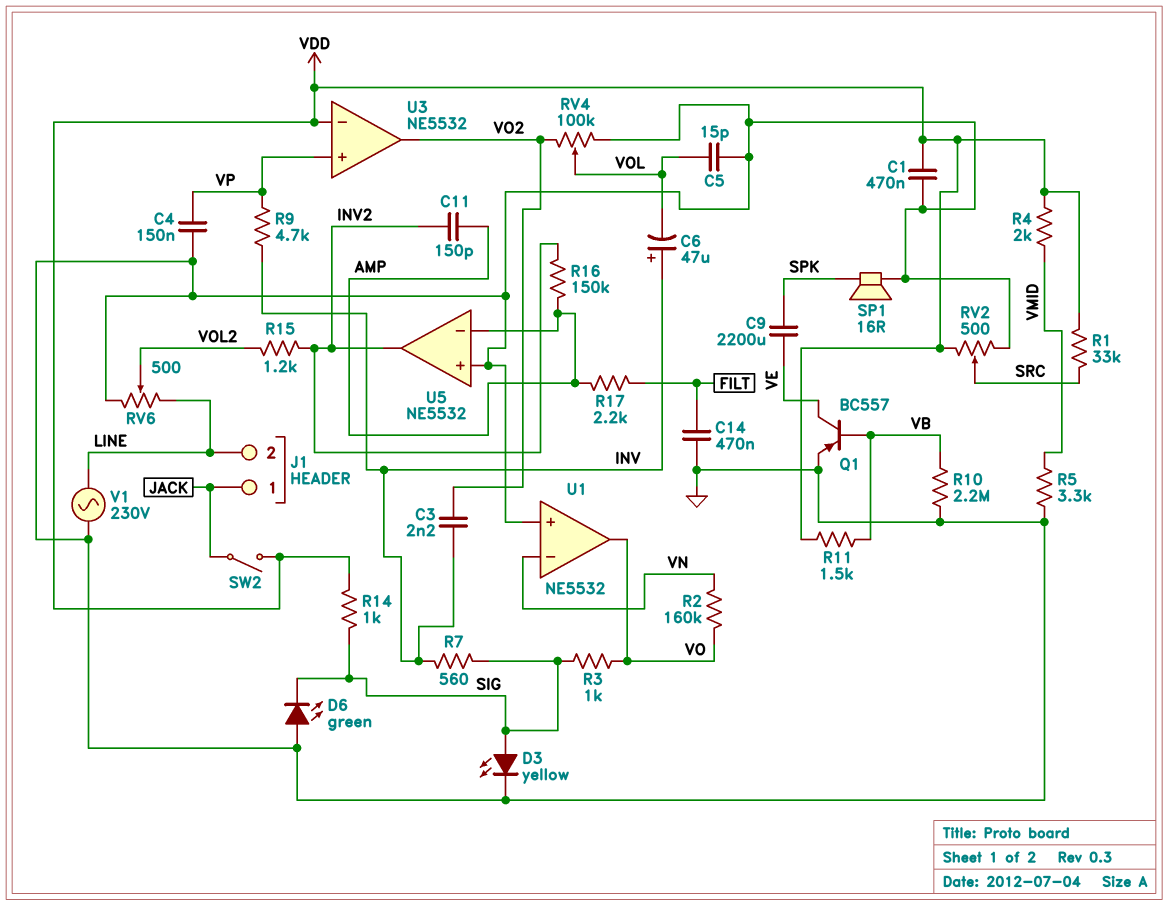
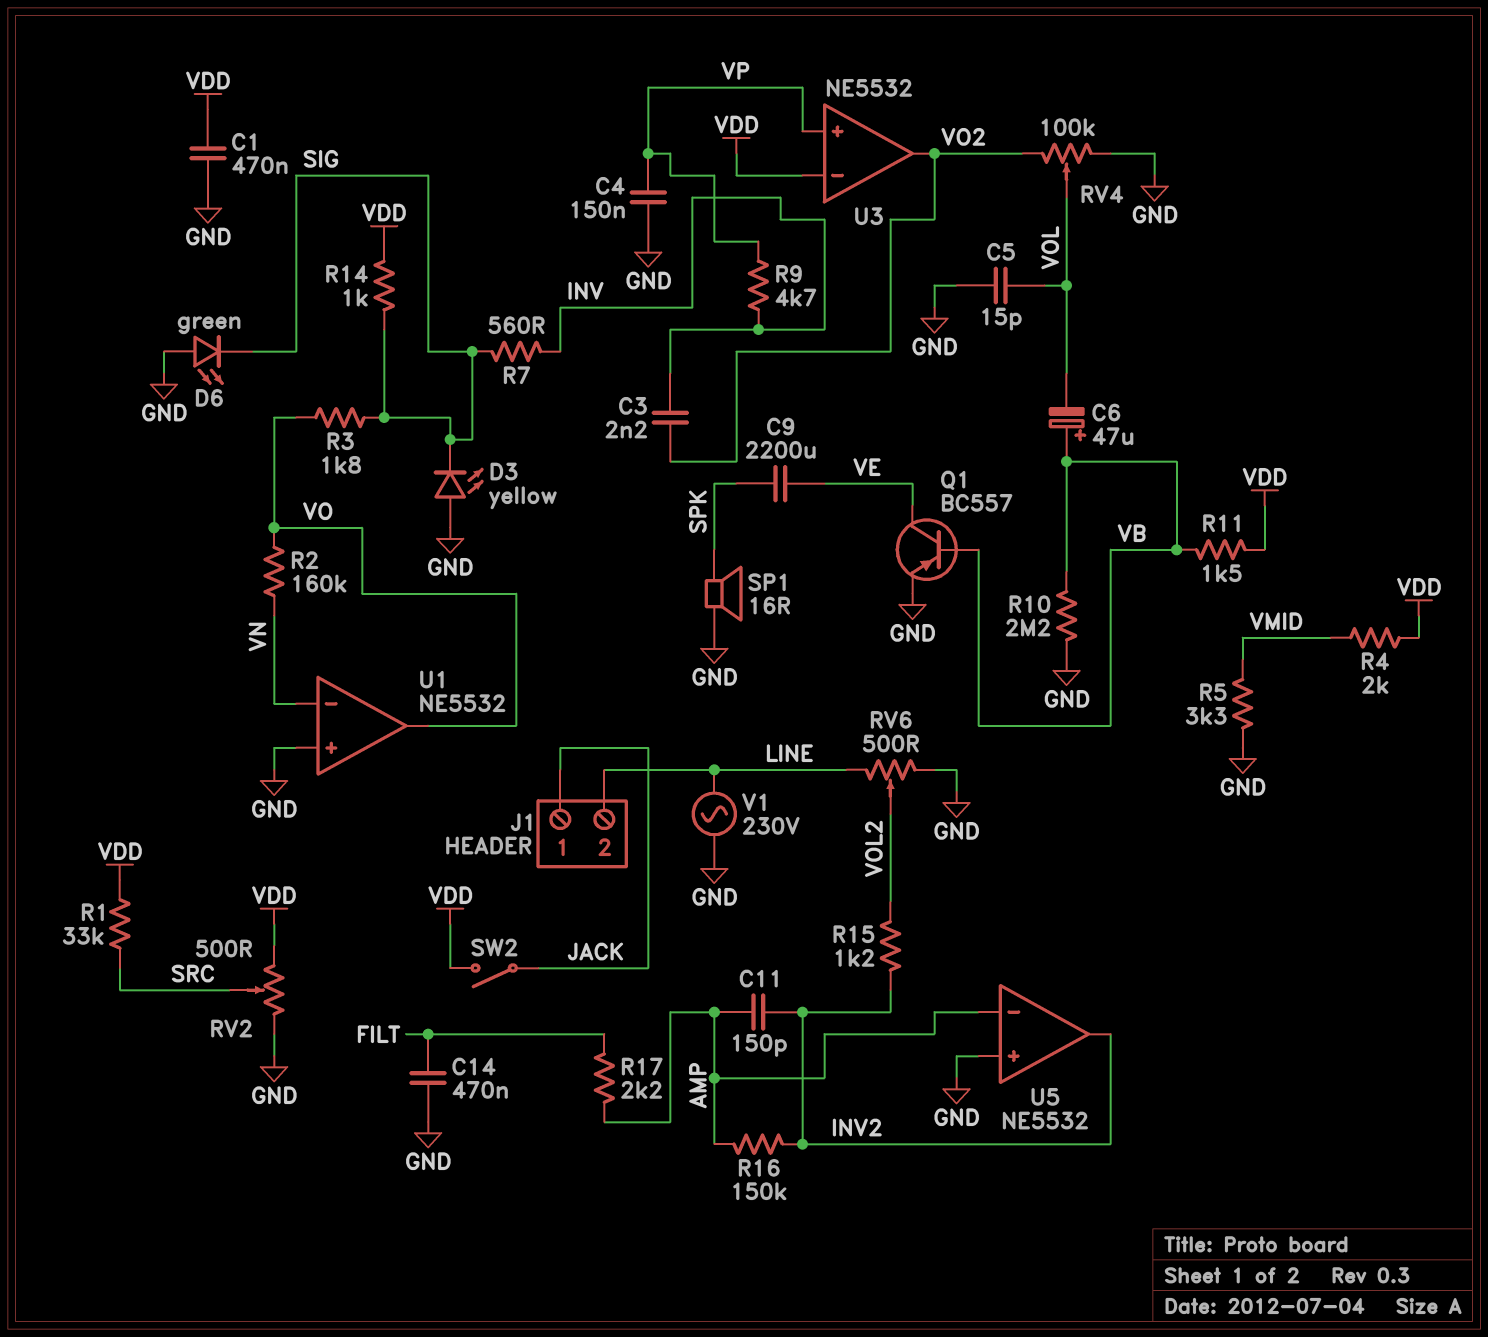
C6: 47uF (plus INV, minus VOL) -> 47uF (plus VB, minus VOL)
D3: LED yellow (A SIG, K GND) -> LED yellow (A GND, K SIG)
R3: 1k (SIG, VO) -> 1.8k (SIG, VO)

